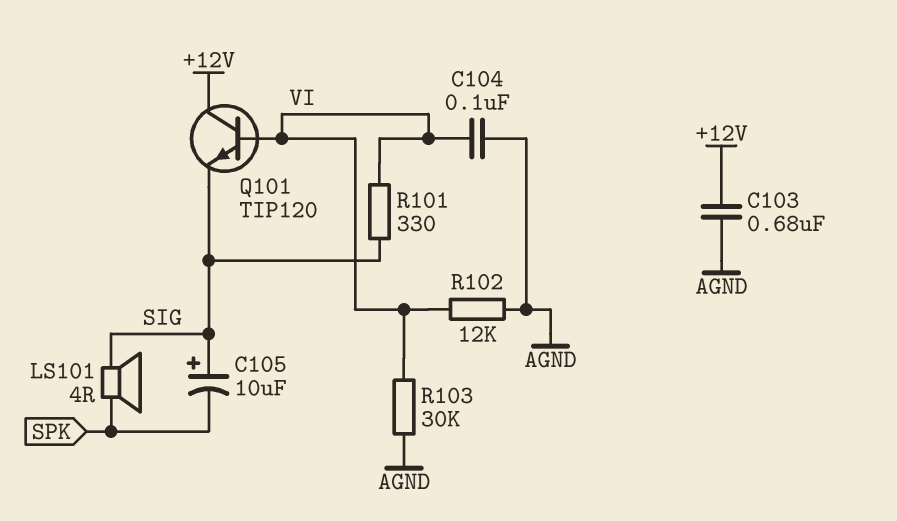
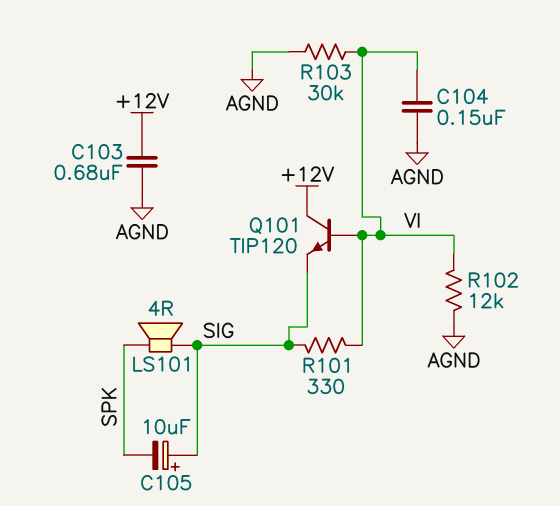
C104: 100nF (AGND, VI) -> 150nF (AGND, VI)

